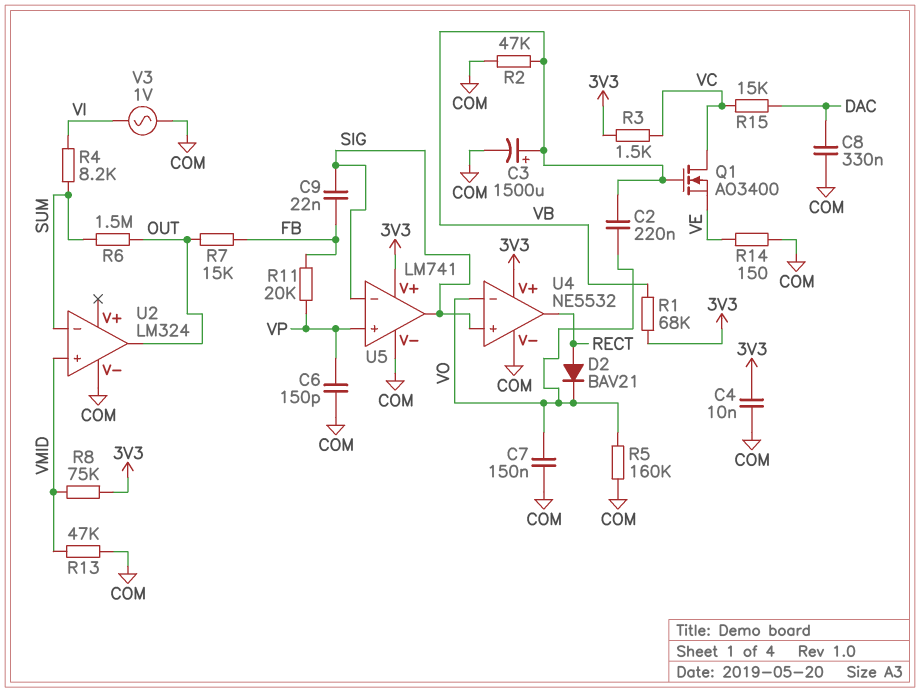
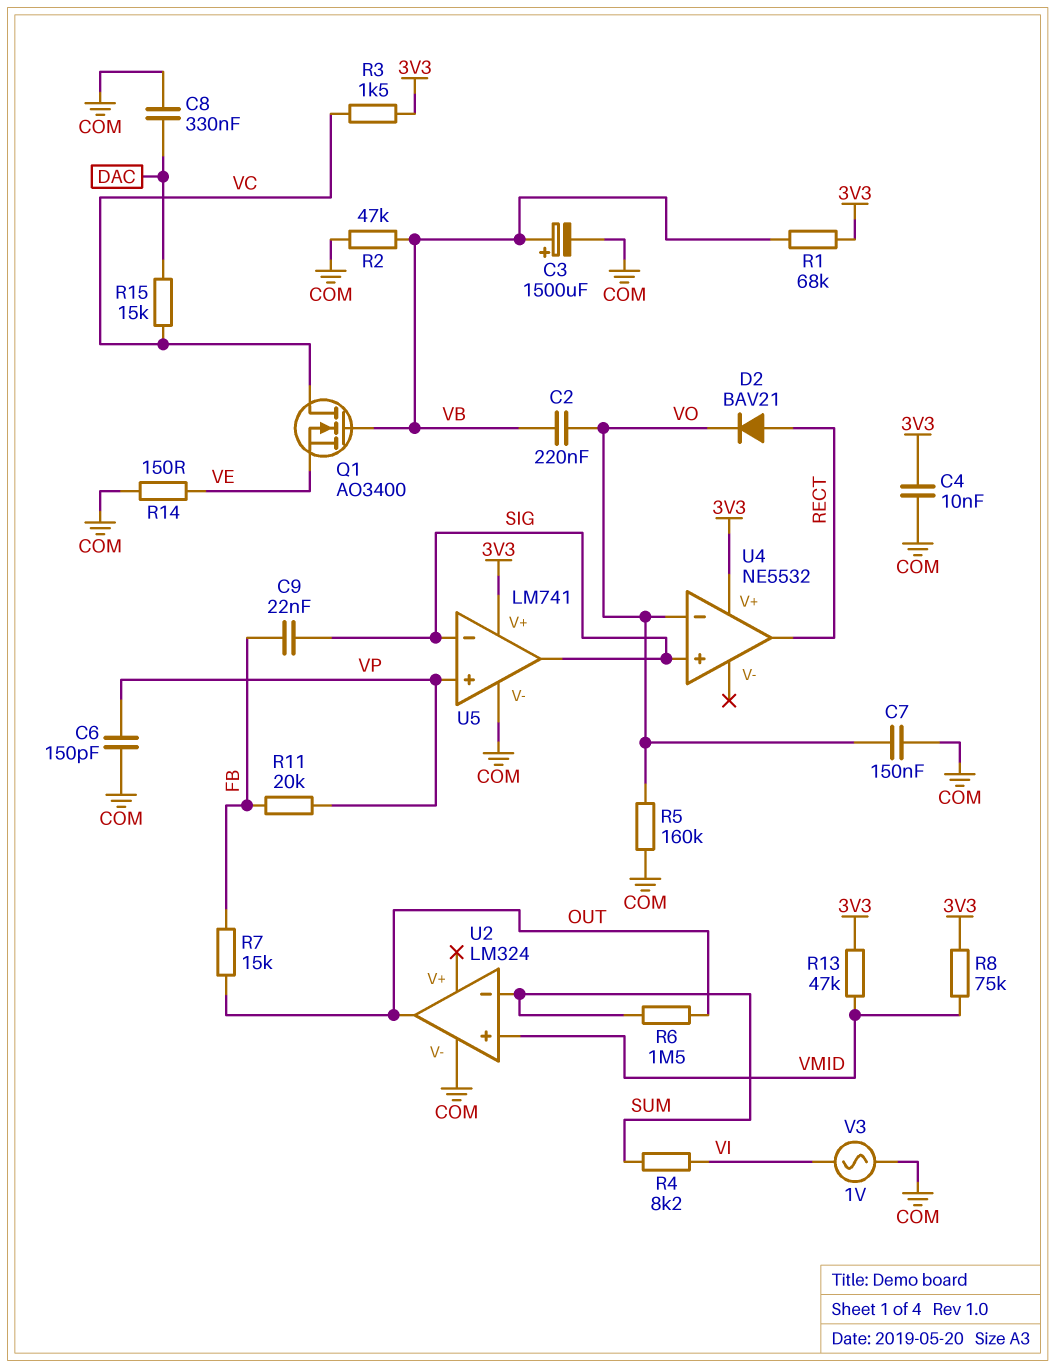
R13: 47k (COM, VMID) -> 47k (3V3, VMID)
U4 pin V-: COM -> none

